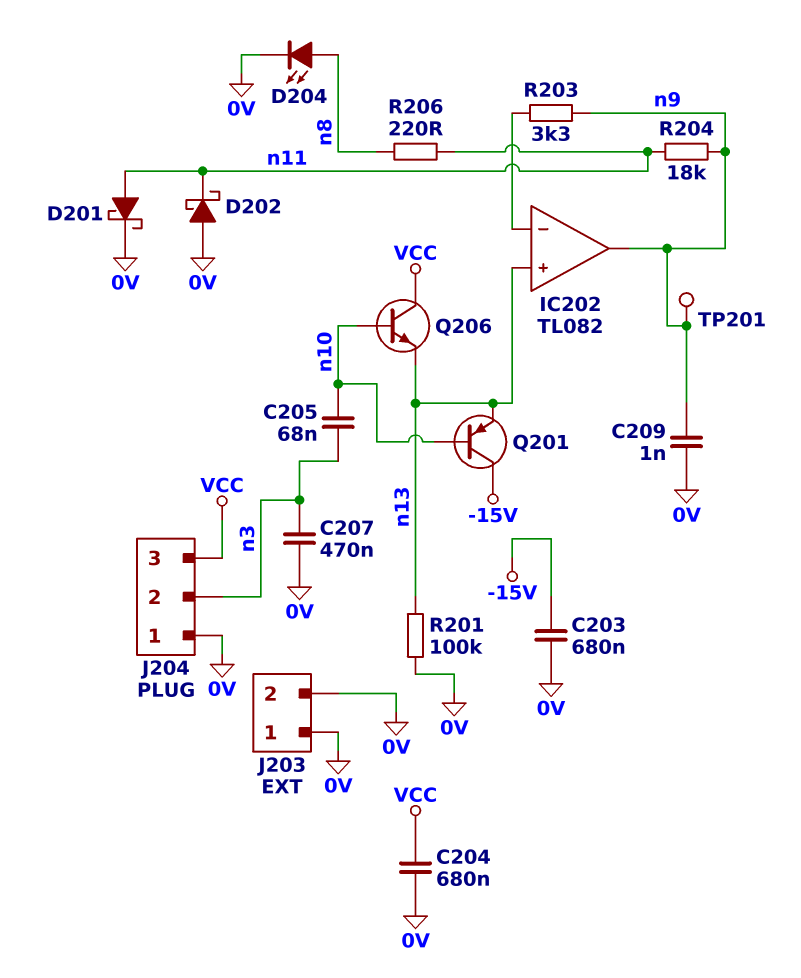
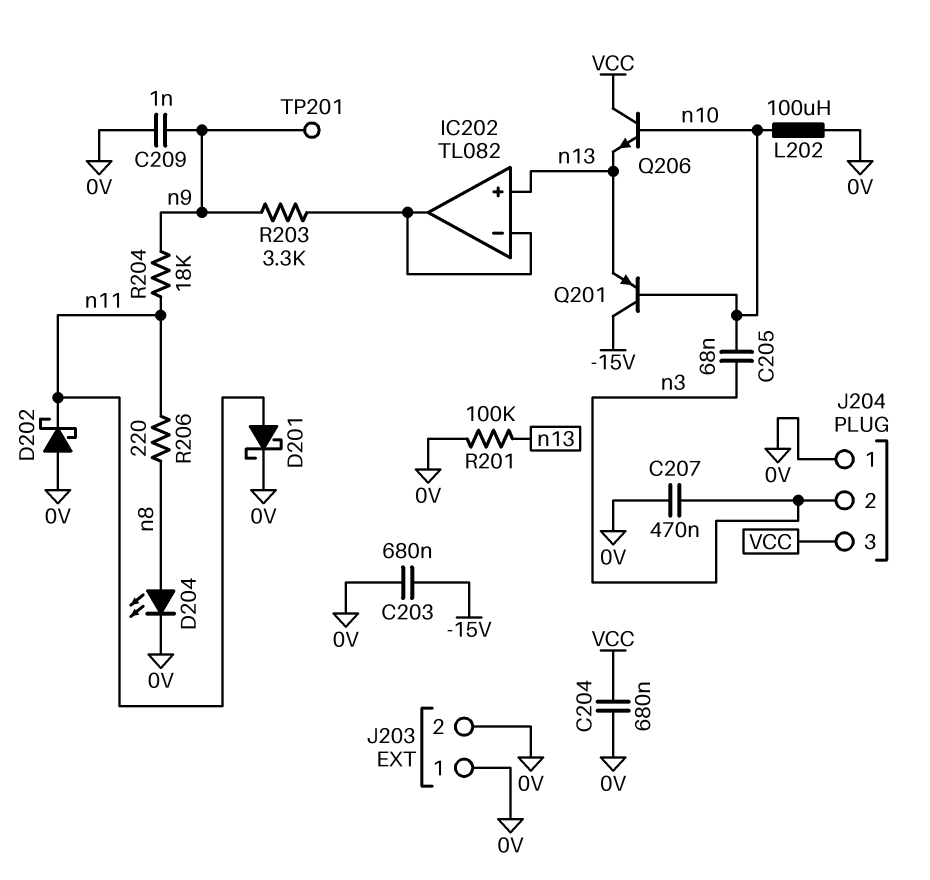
IC202 pin out: n9 -> IC202/in-
L202: none -> 100uH (0V, n10)

